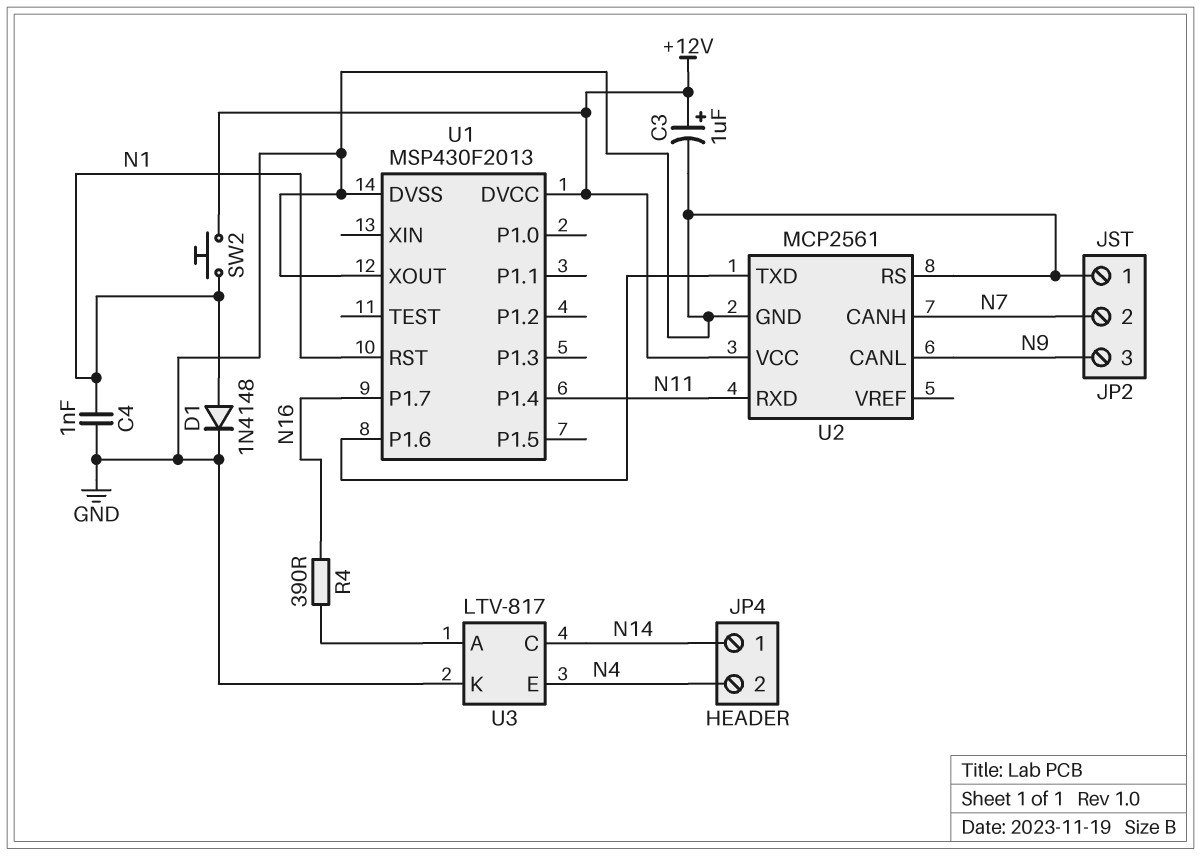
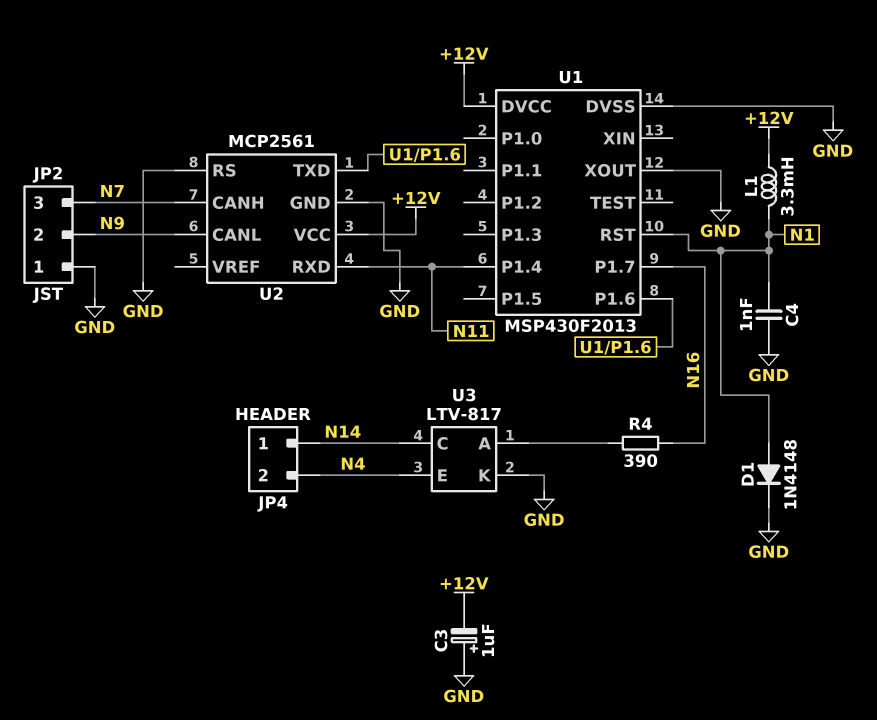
C3: 1uF (plus +12V, minus GND) -> 1uF (plus GND, minus +12V)
JP2 pin 2: N7 -> N9
JP2 pin 3: N9 -> N7
L1: none -> 3.3mH (+12V, N1)
SW2: button (+12V, N1) -> none

